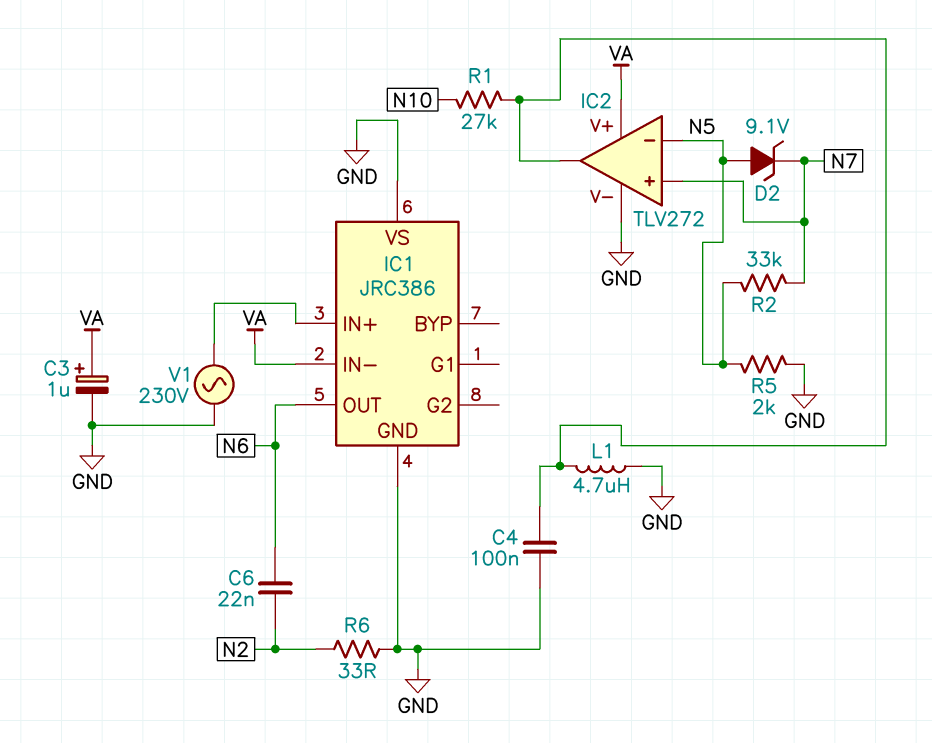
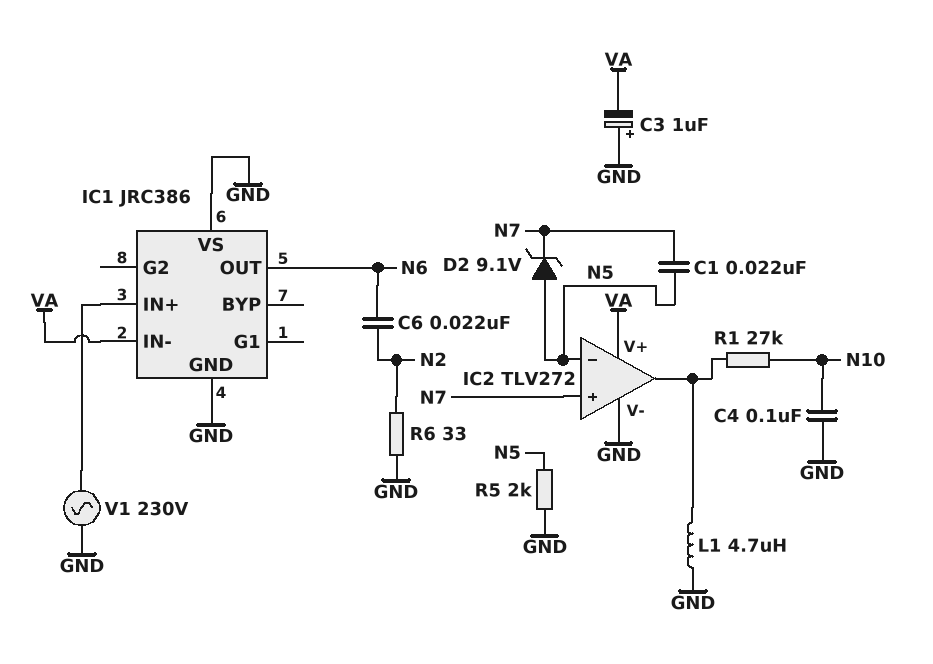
C1: none -> 22nF (N5, N7)
C3: 1uF (plus VA, minus GND) -> 1uF (plus GND, minus VA)
C4: 100nF (GND, IC2/out) -> 100nF (GND, N10)
R2: 33k (N5, N7) -> none

